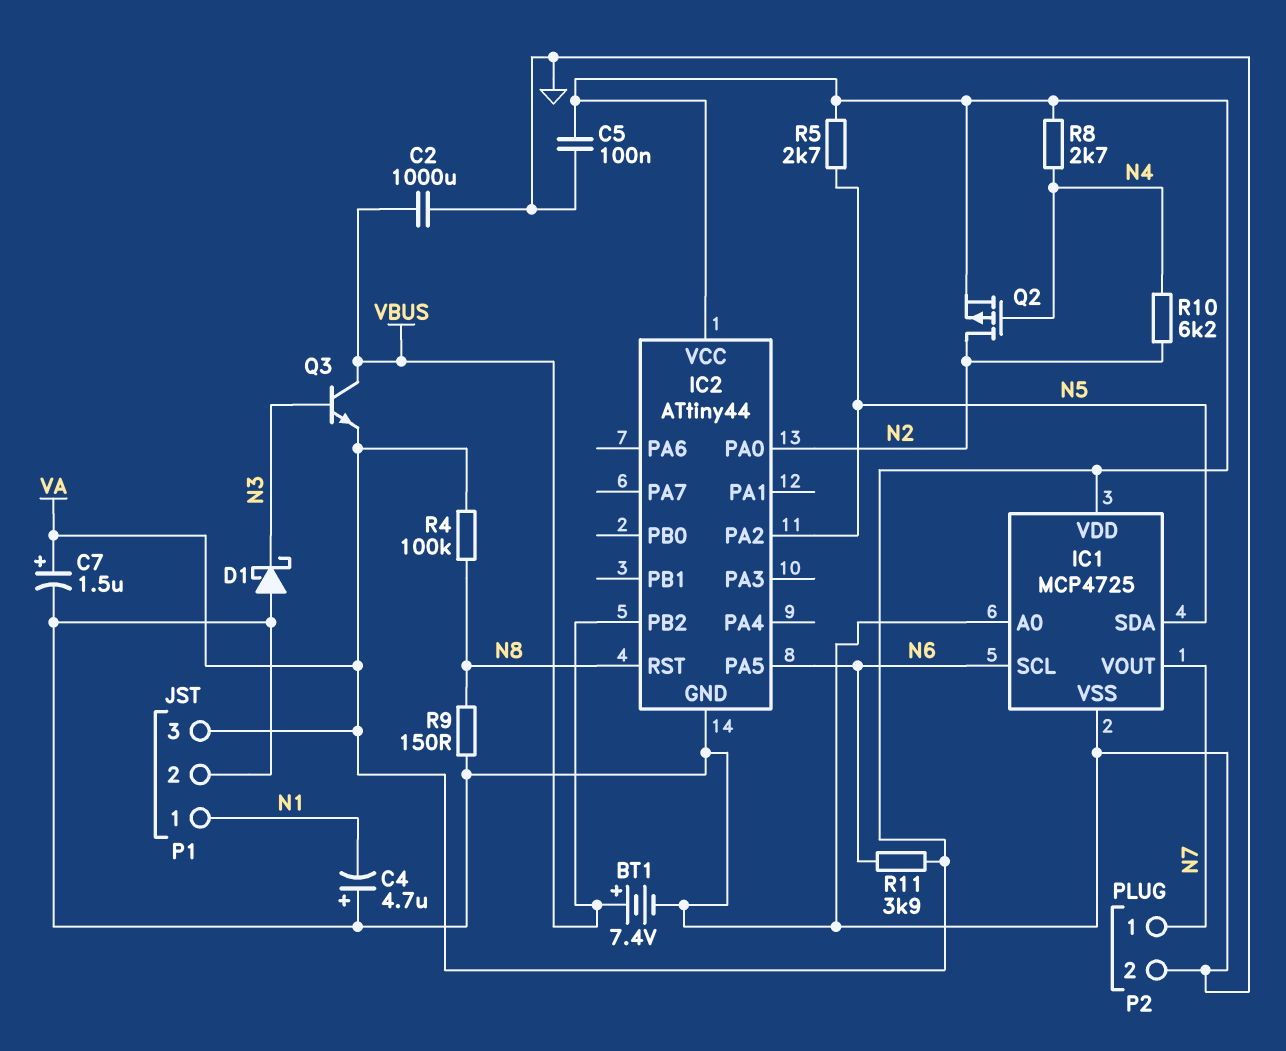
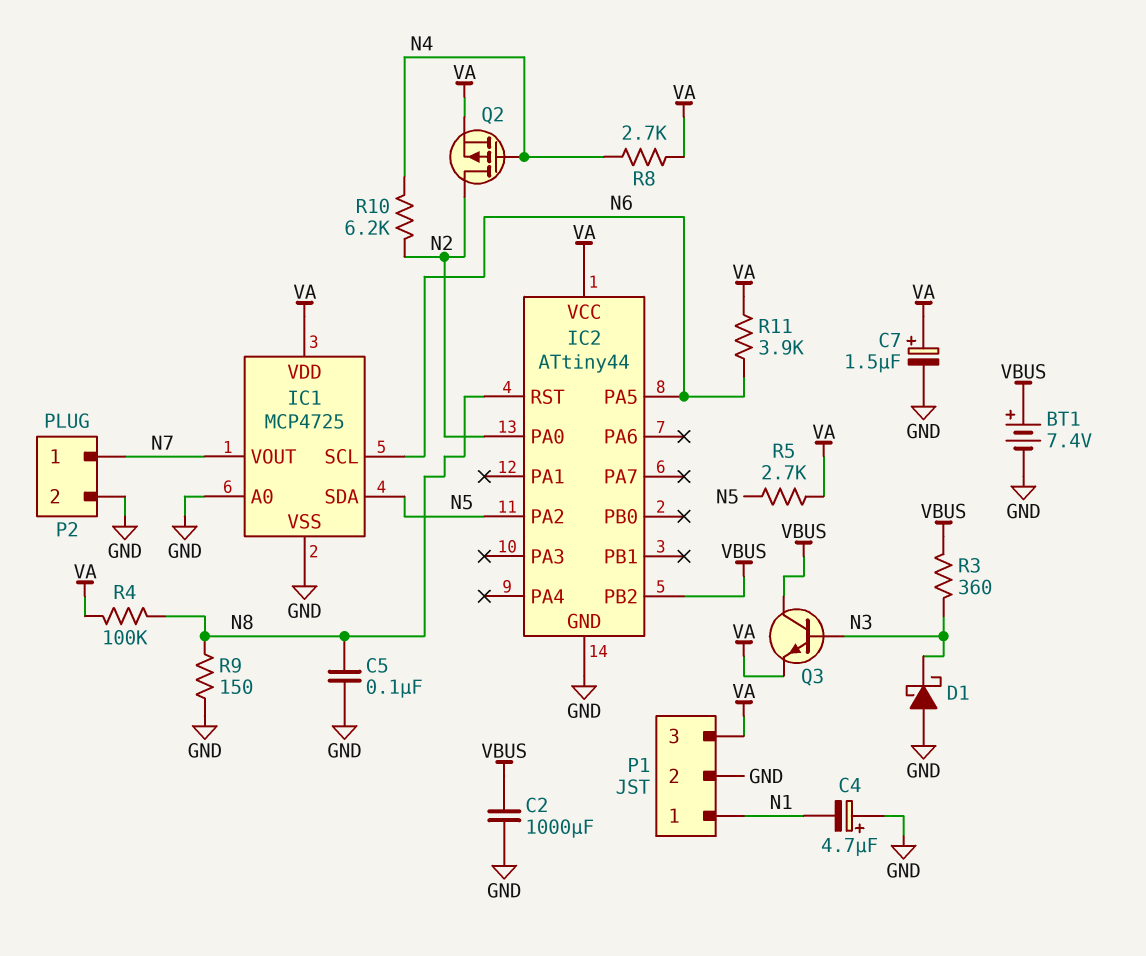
C5: 100nF (GND, VA) -> 100nF (GND, N8)
R3: none -> 360 (N3, VBUS)

